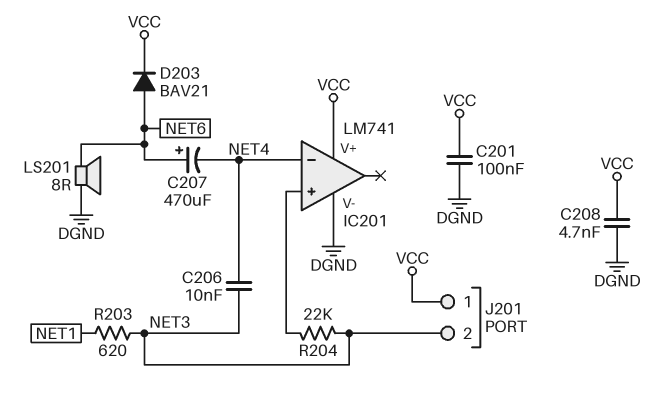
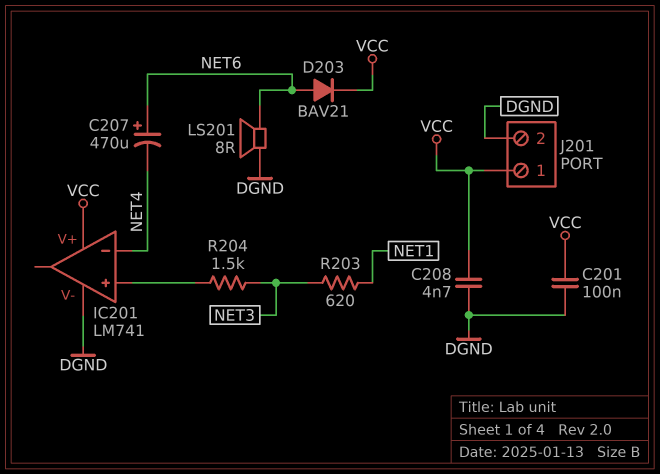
C206: 10nF (NET3, NET4) -> none
J201 pin 2: NET3 -> DGND
R204: 22k (IC201/in+, NET3) -> 1.5k (IC201/in+, NET3)

